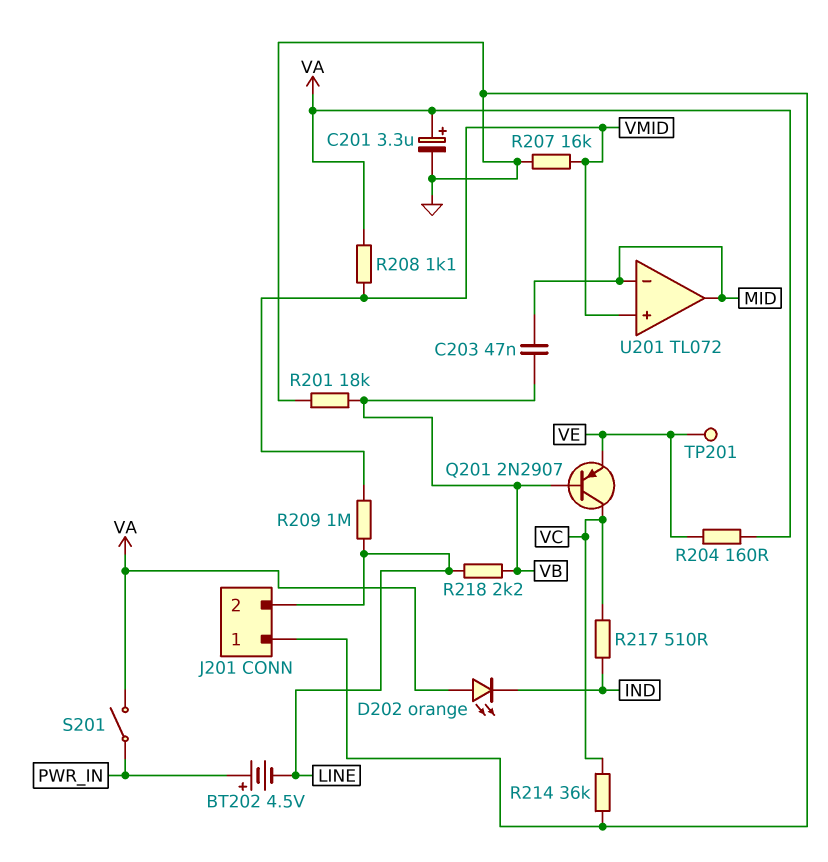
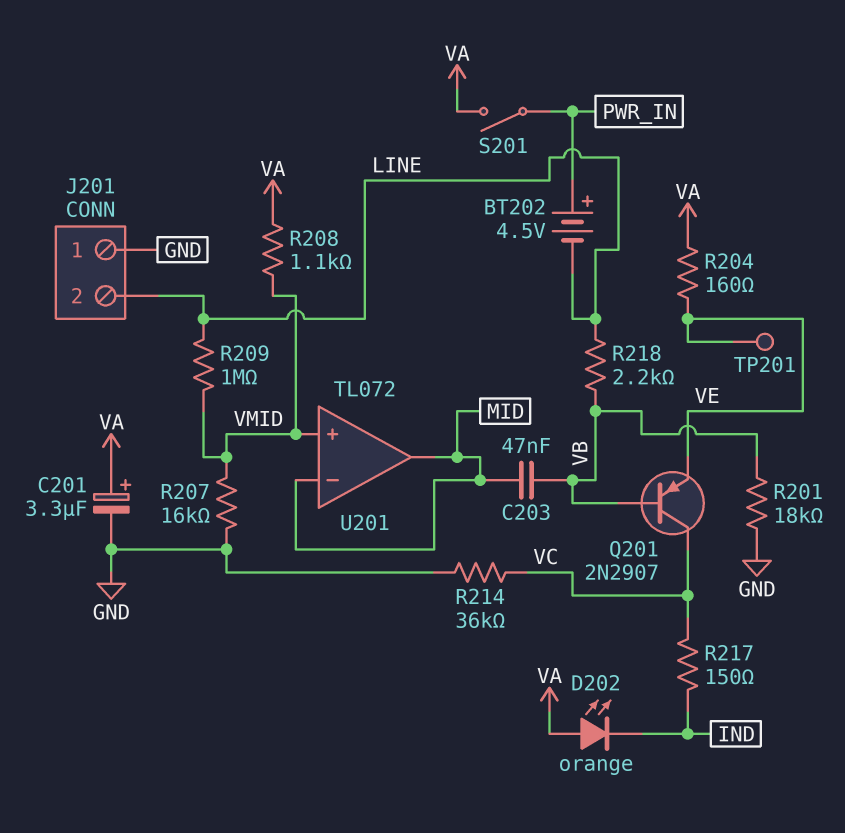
R217: 510 (IND, VC) -> 150 (IND, VC)

